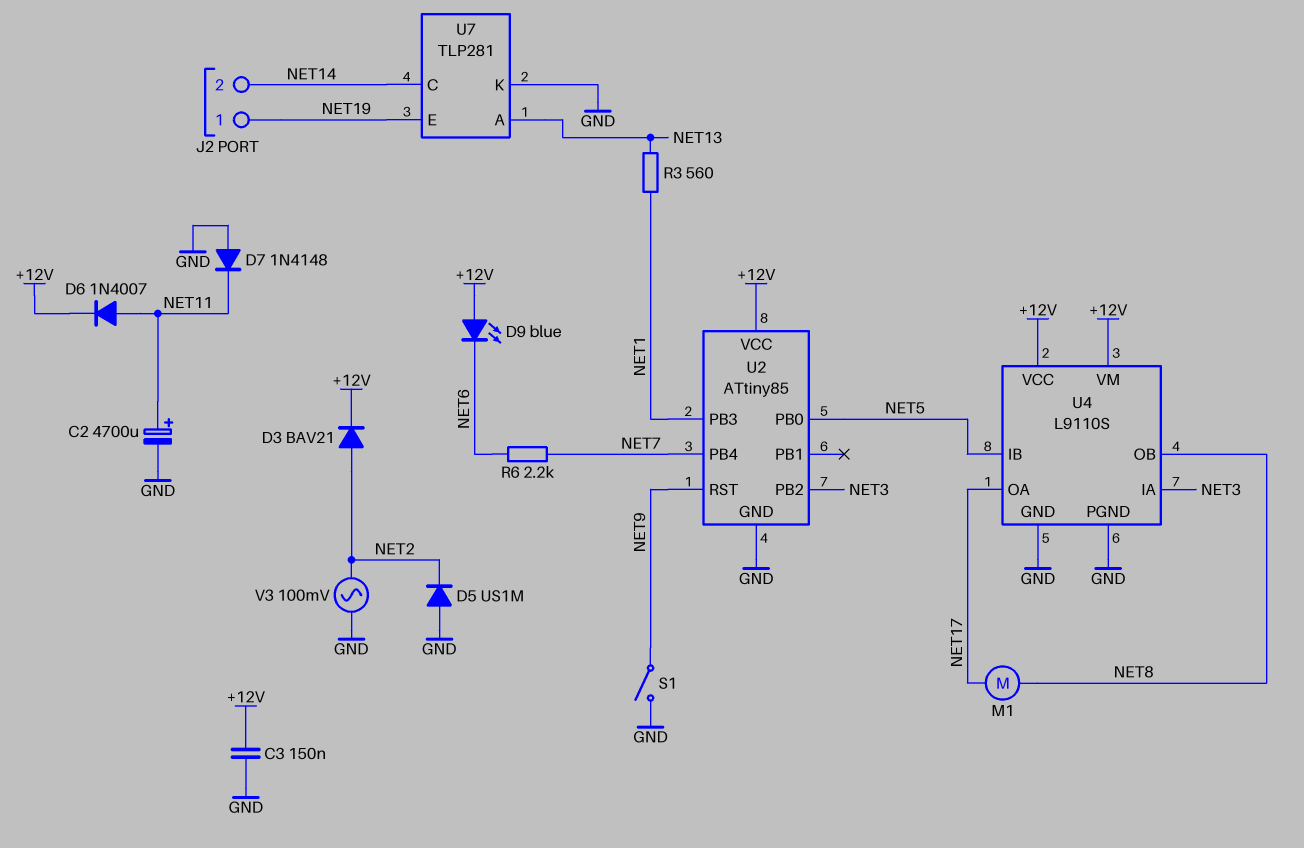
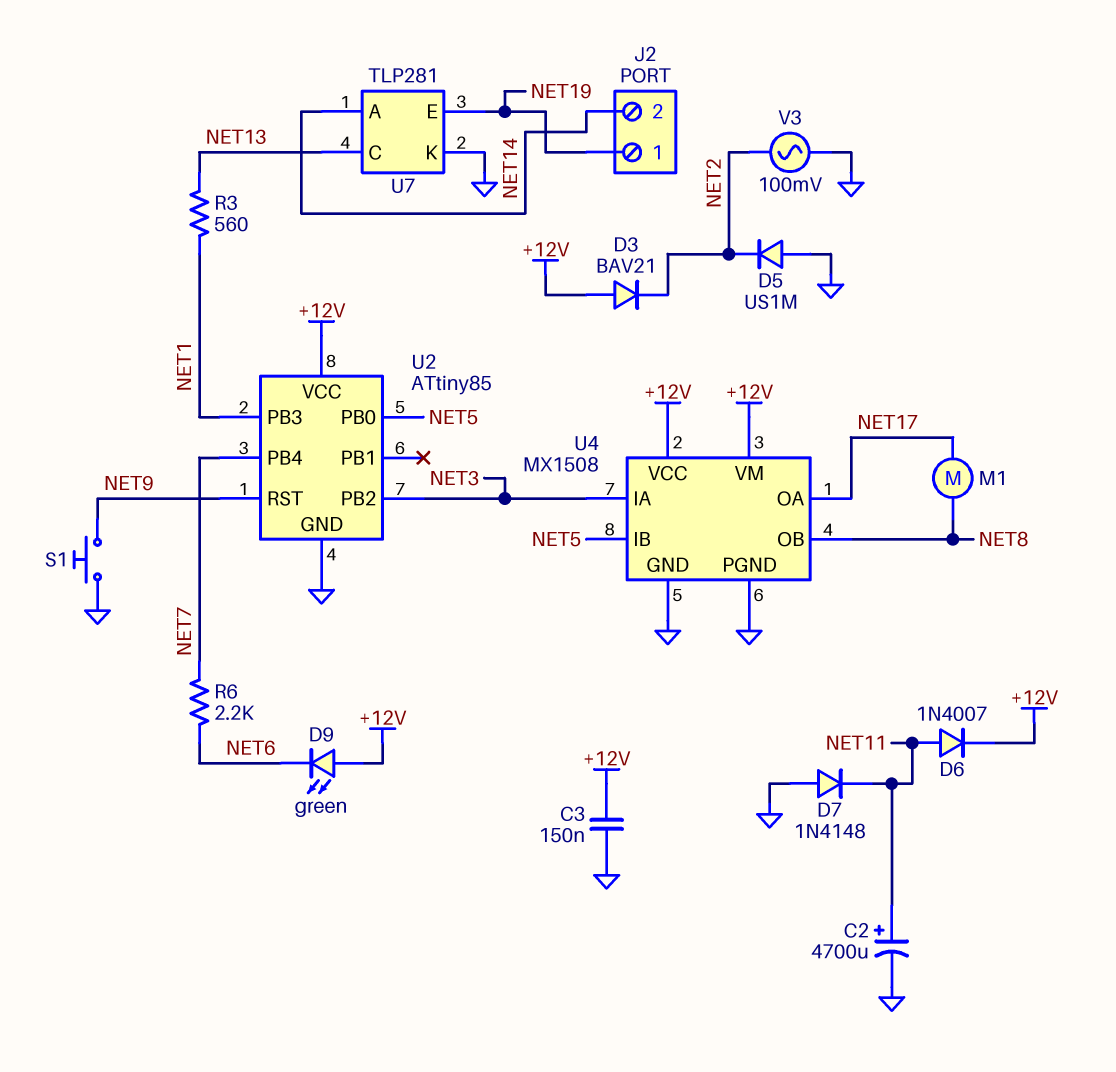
D3: diode BAV21 (A NET2, K +12V) -> diode BAV21 (A +12V, K NET2)
D9: LED blue (A +12V, K NET6) -> LED green (A +12V, K NET6)
S1: switch (GND, NET9) -> button (GND, NET9)
U4: L9110S -> MX1508
U7 pin A: NET13 -> NET14
U7 pin C: NET14 -> NET13

